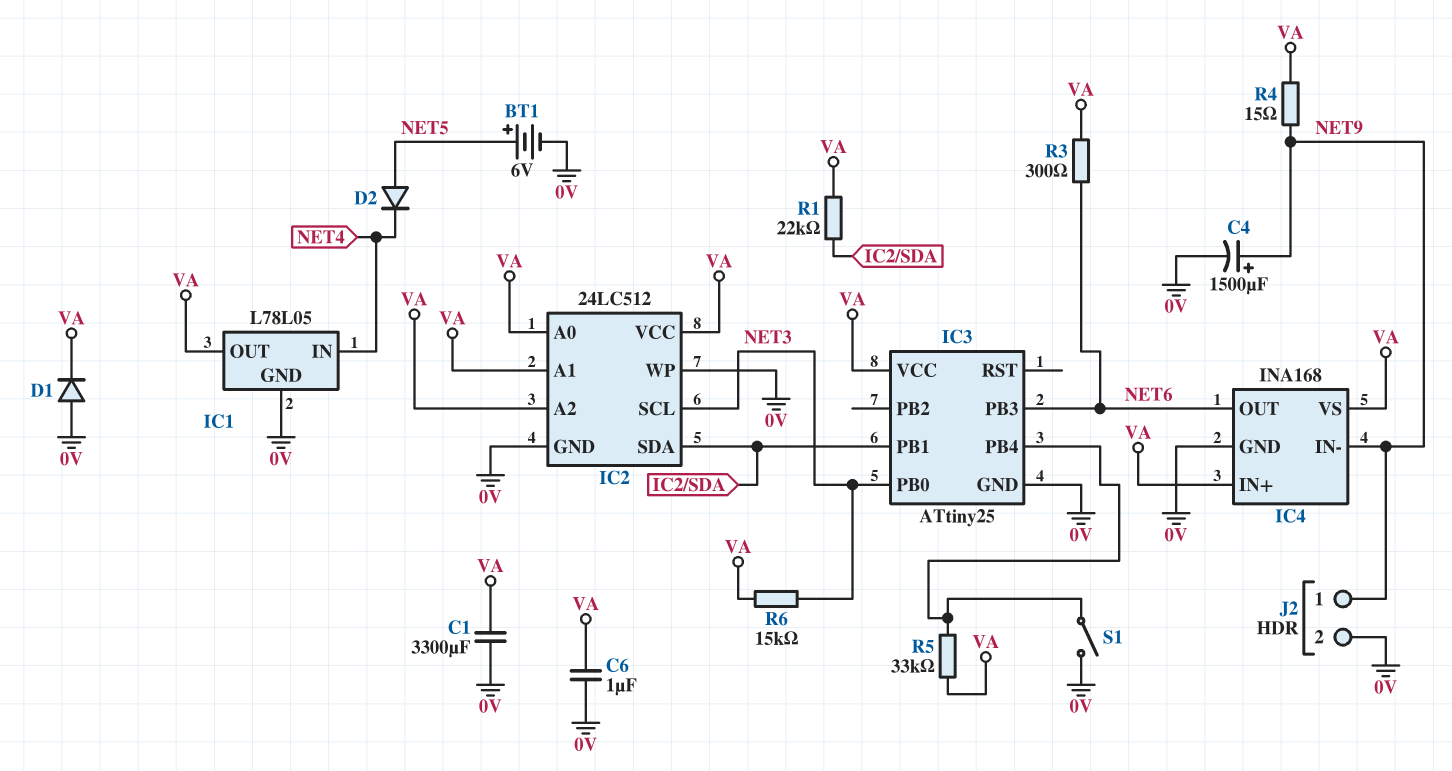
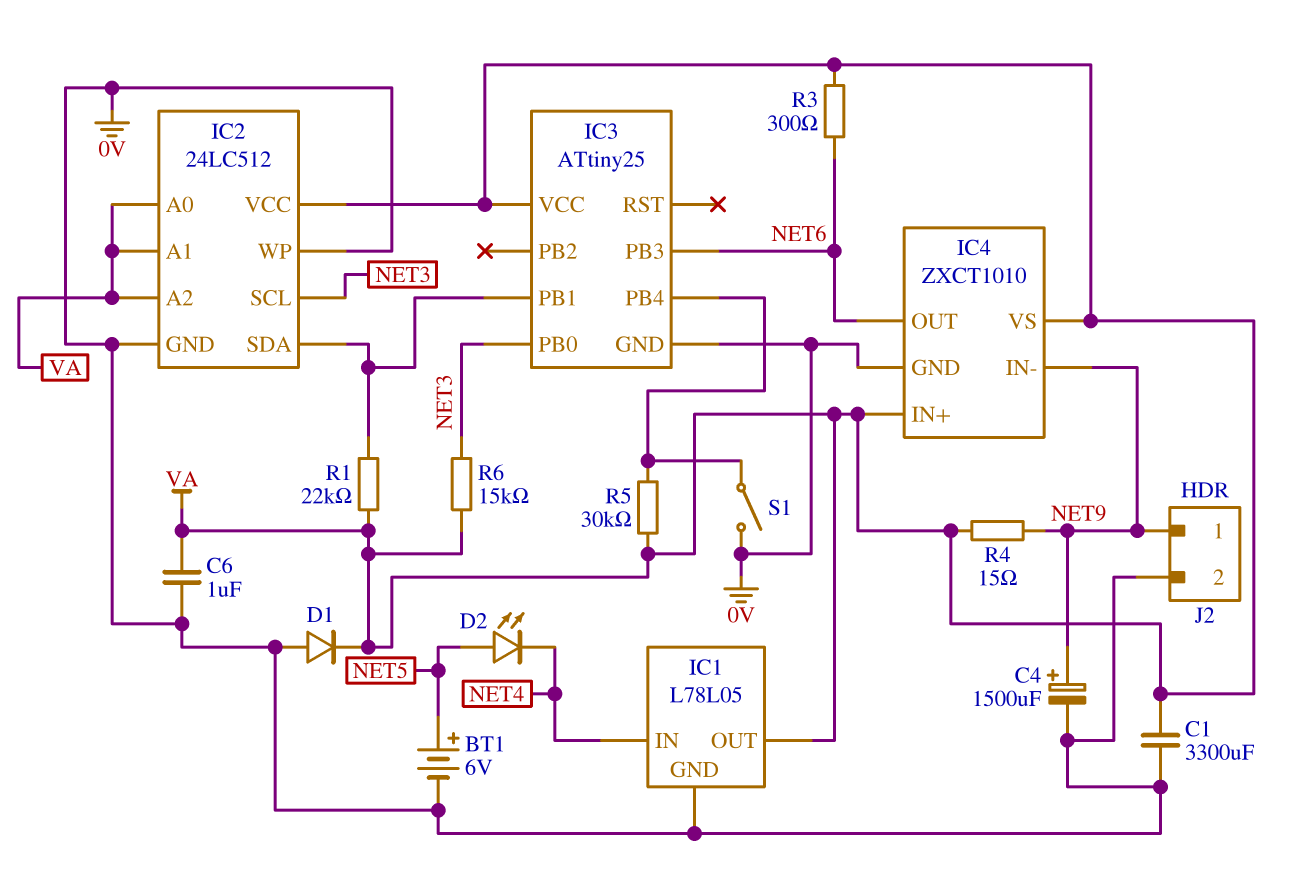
D2: diode (A NET5, K NET4) -> LED (A NET5, K NET4)
IC4: INA168 -> ZXCT1010
R5: 33k (IC3/PB4, VA) -> 30k (IC3/PB4, VA)

